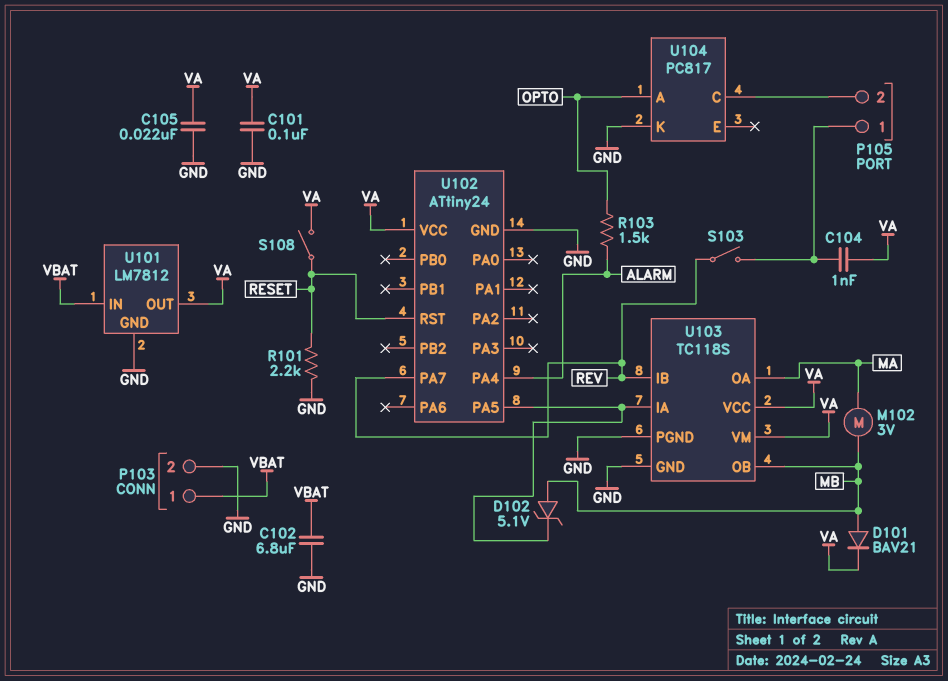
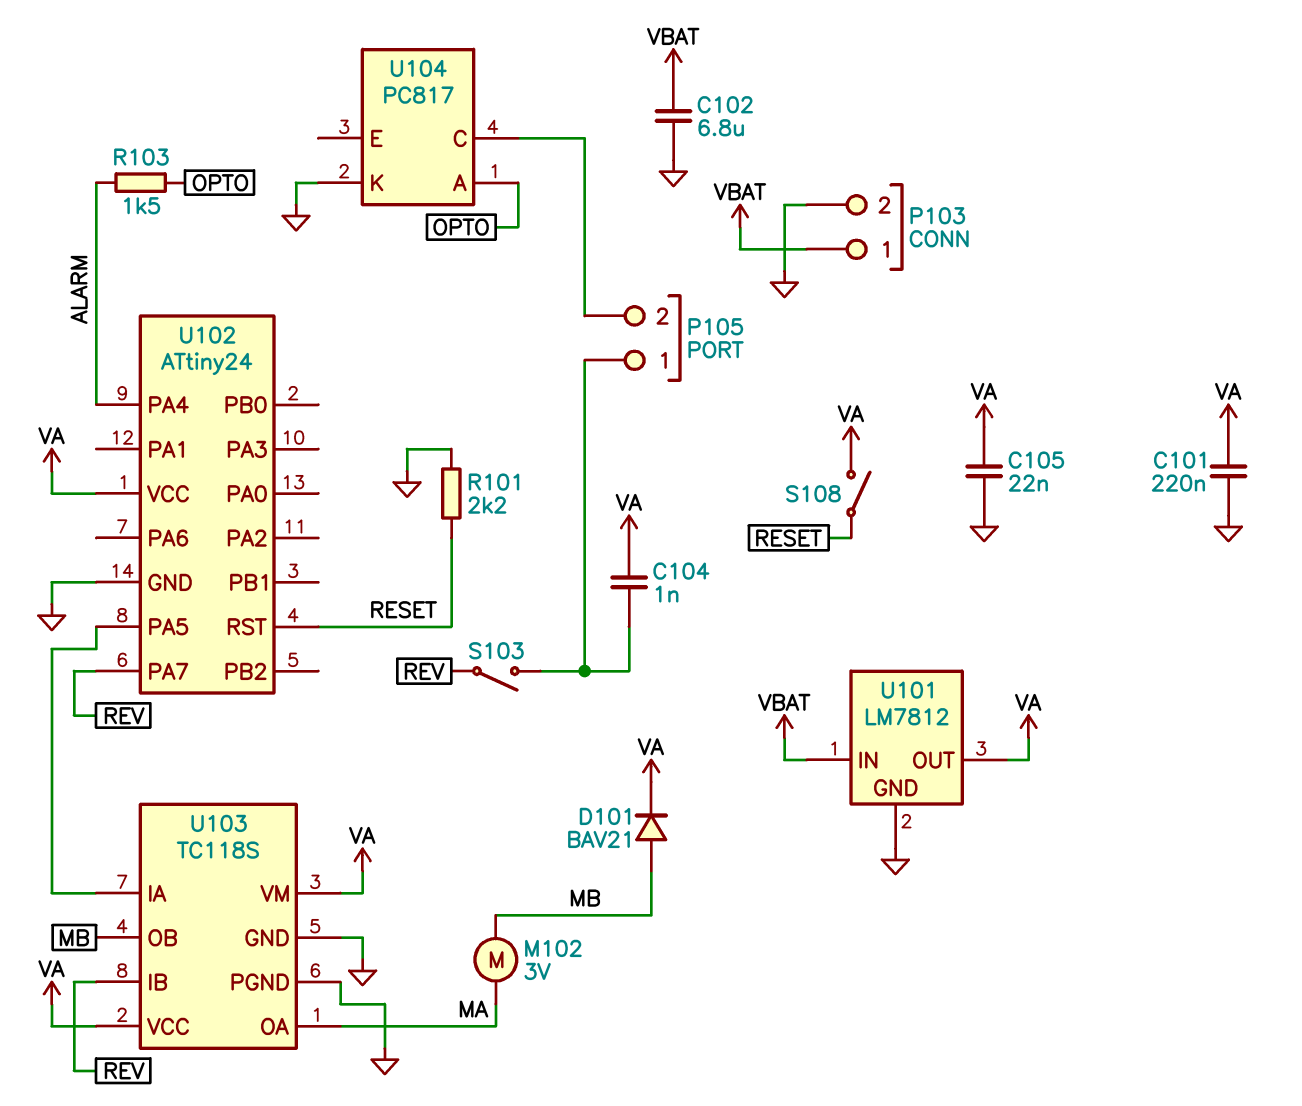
C101: 100nF (GND, VA) -> 220nF (GND, VA)
D102: zener 5.1V (A MB, K U102/PA5) -> none

